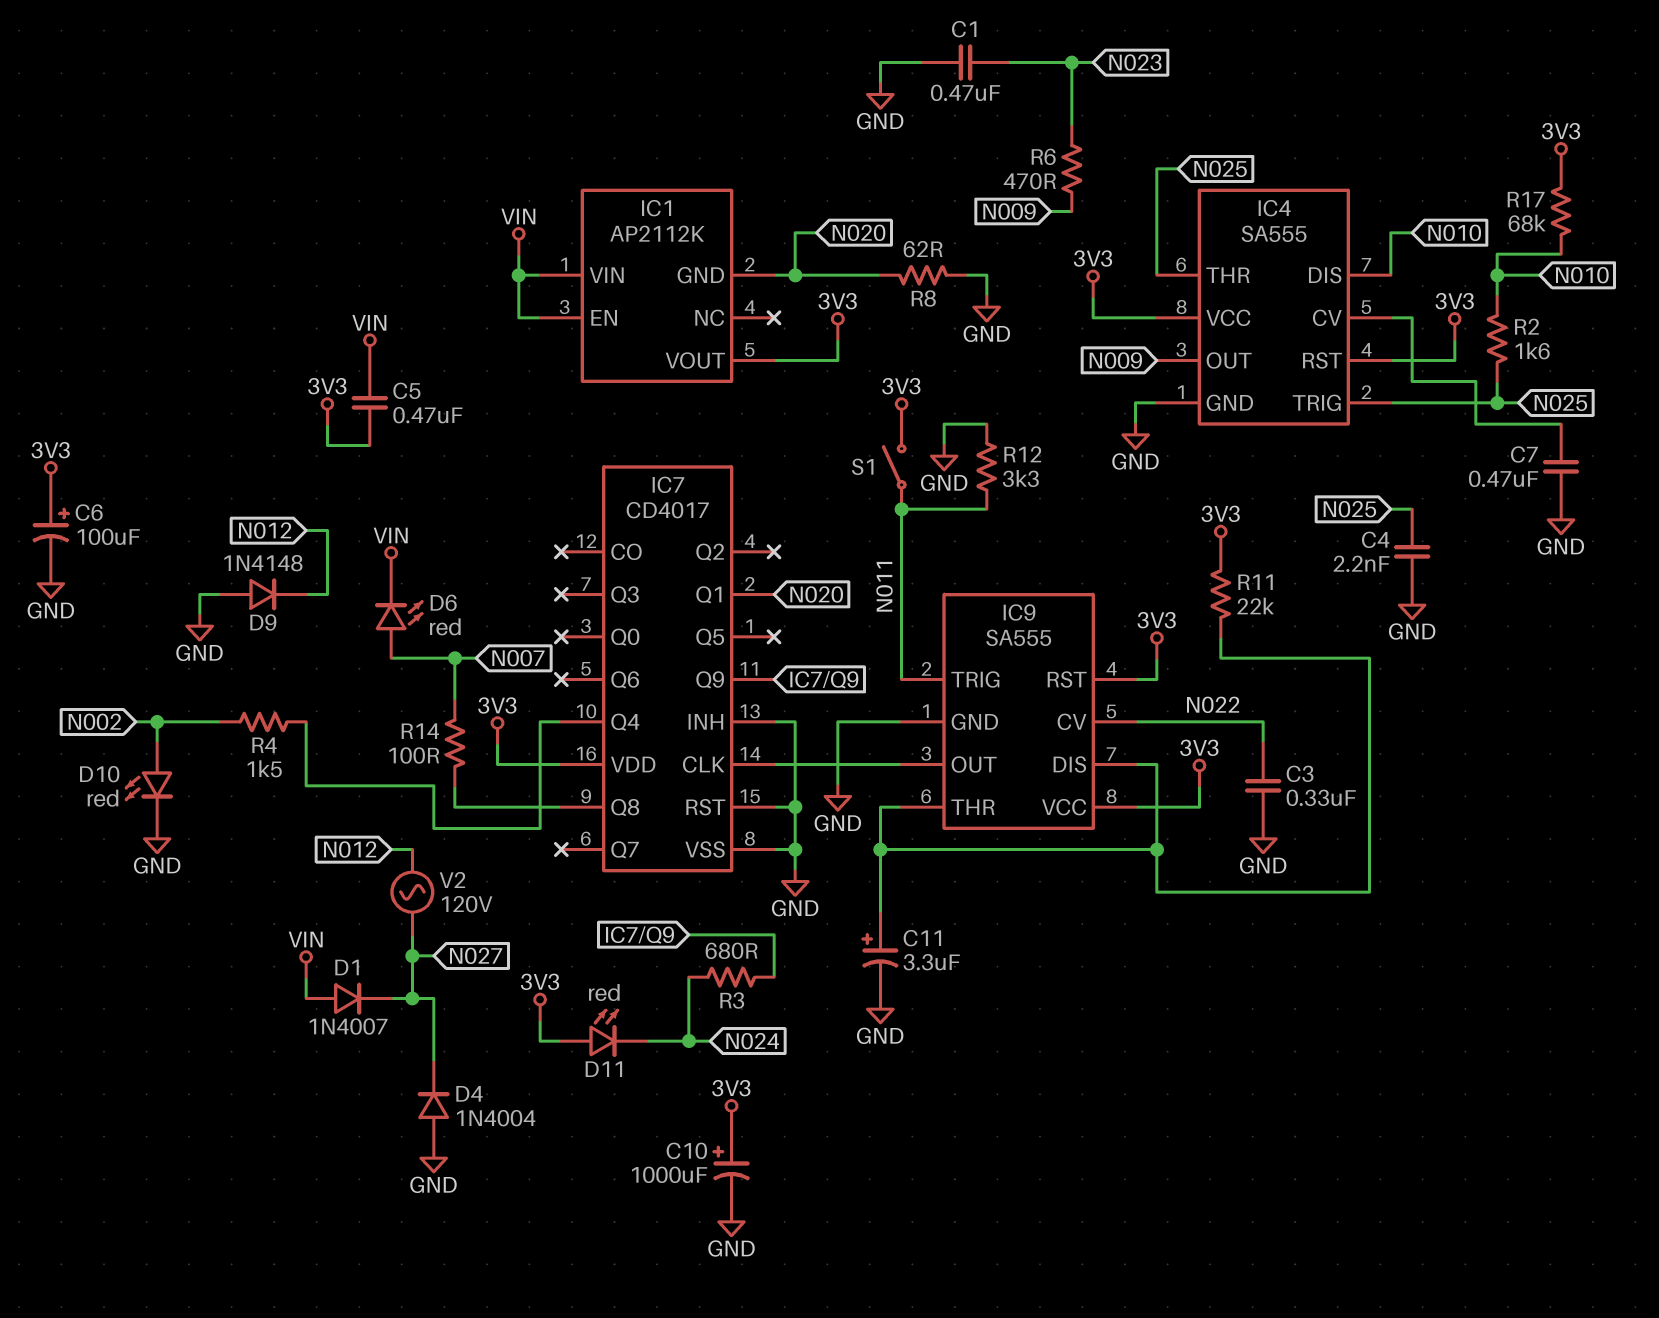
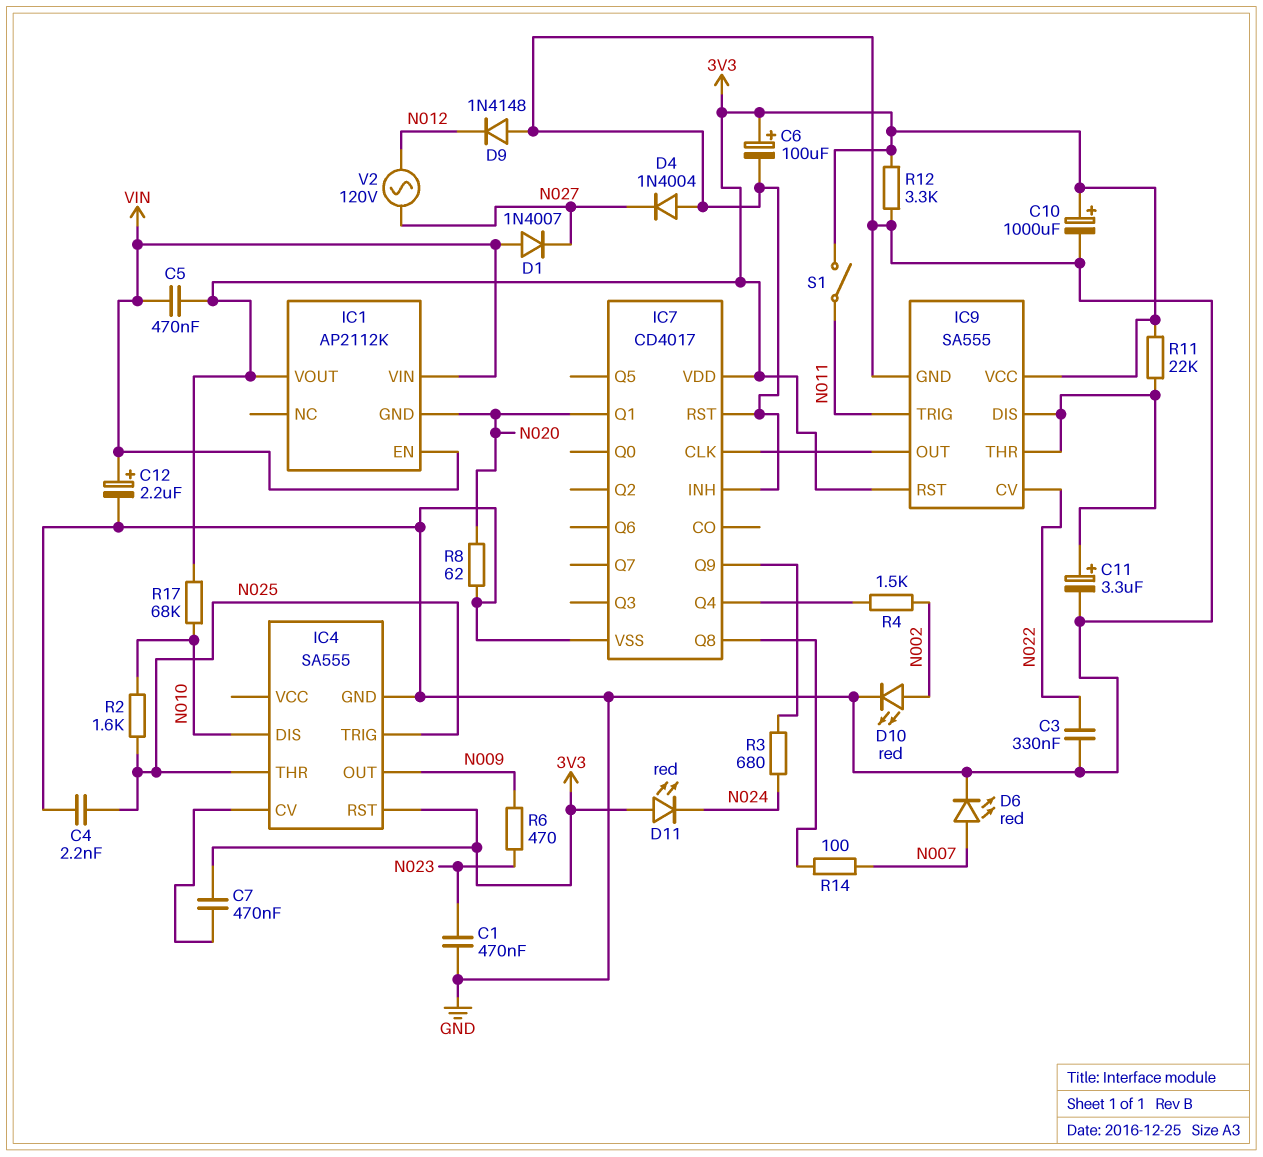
C7: 470nF (GND, IC4/CV) -> 470nF (3V3, IC4/CV)
C12: none -> 2.2uF (plus VIN, minus GND)
D6: LED red (A N007, K VIN) -> LED red (A N007, K GND)
IC4 pin VCC: 3V3 -> none
R12: 3.3k (GND, N011) -> 3.3k (3V3, GND)

